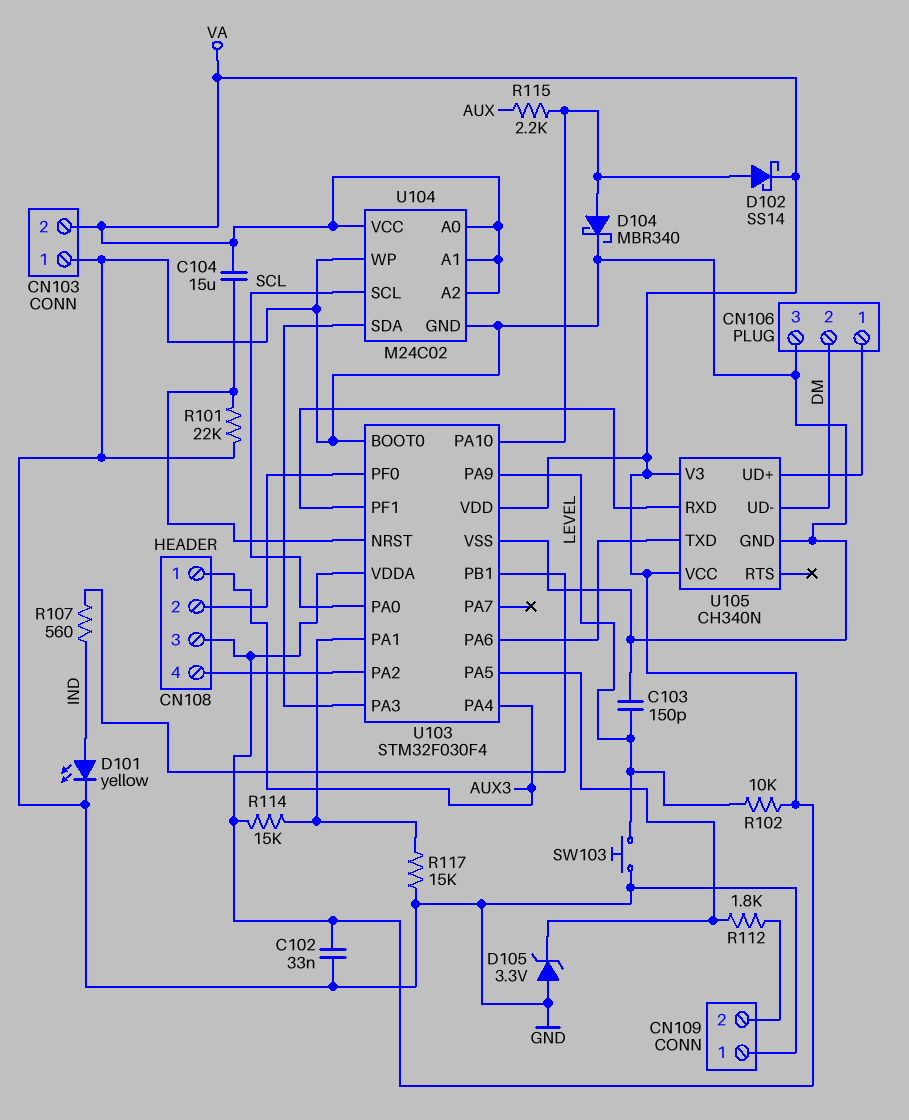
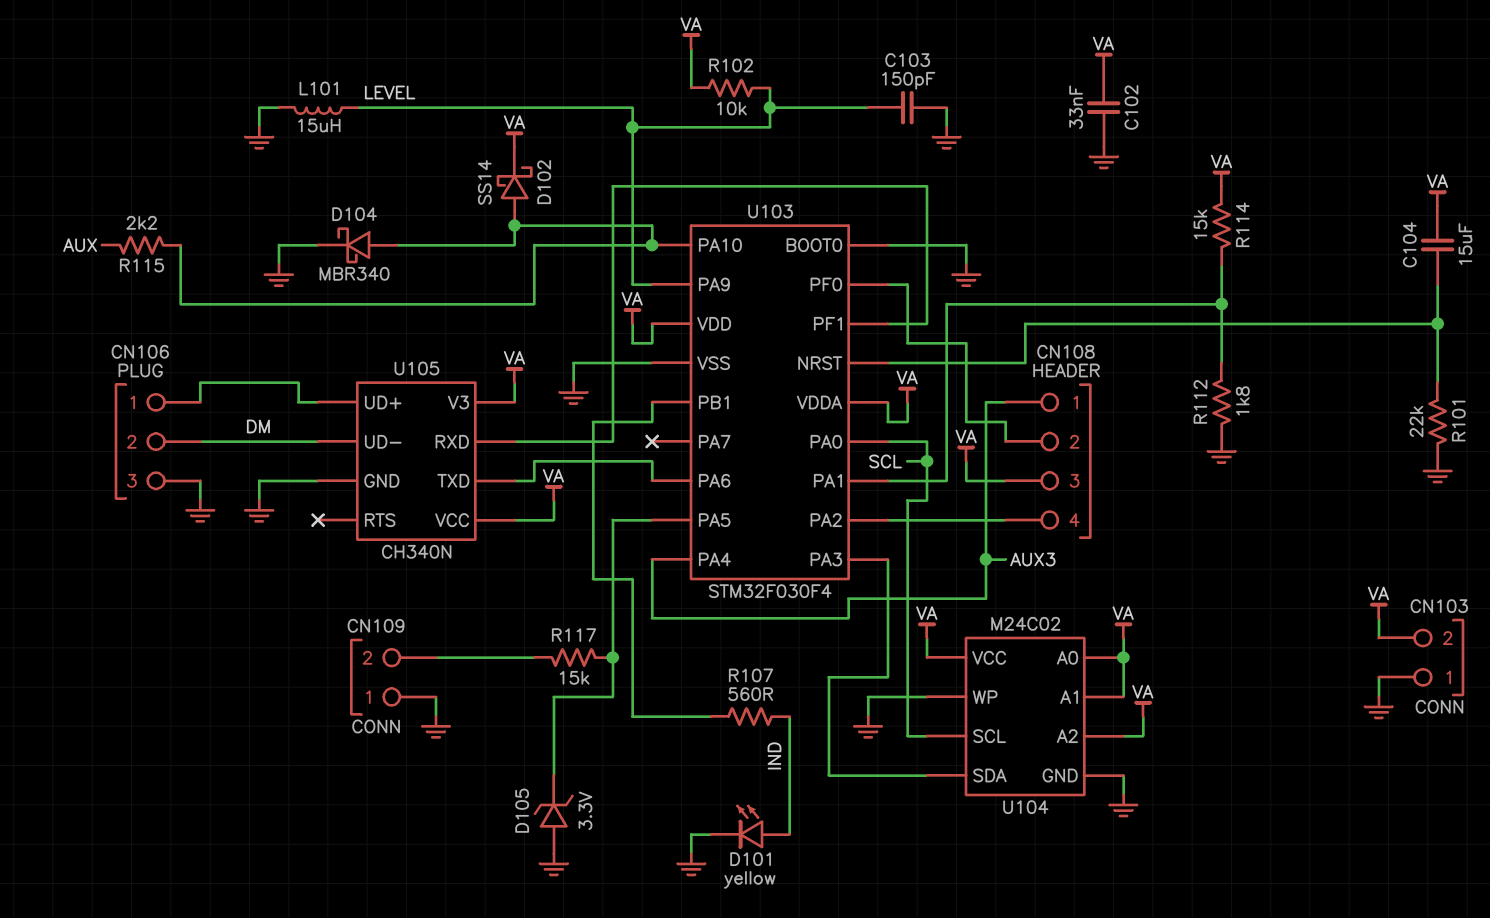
L101: none -> 15uH (GND, LEVEL)
R112: 1.8k (CN109/2, U103/PA5) -> 1.8k (GND, U103/PA1)
R117: 15k (GND, U103/PA1) -> 15k (CN109/2, U103/PA5)
SW103: button (GND, LEVEL) -> none

